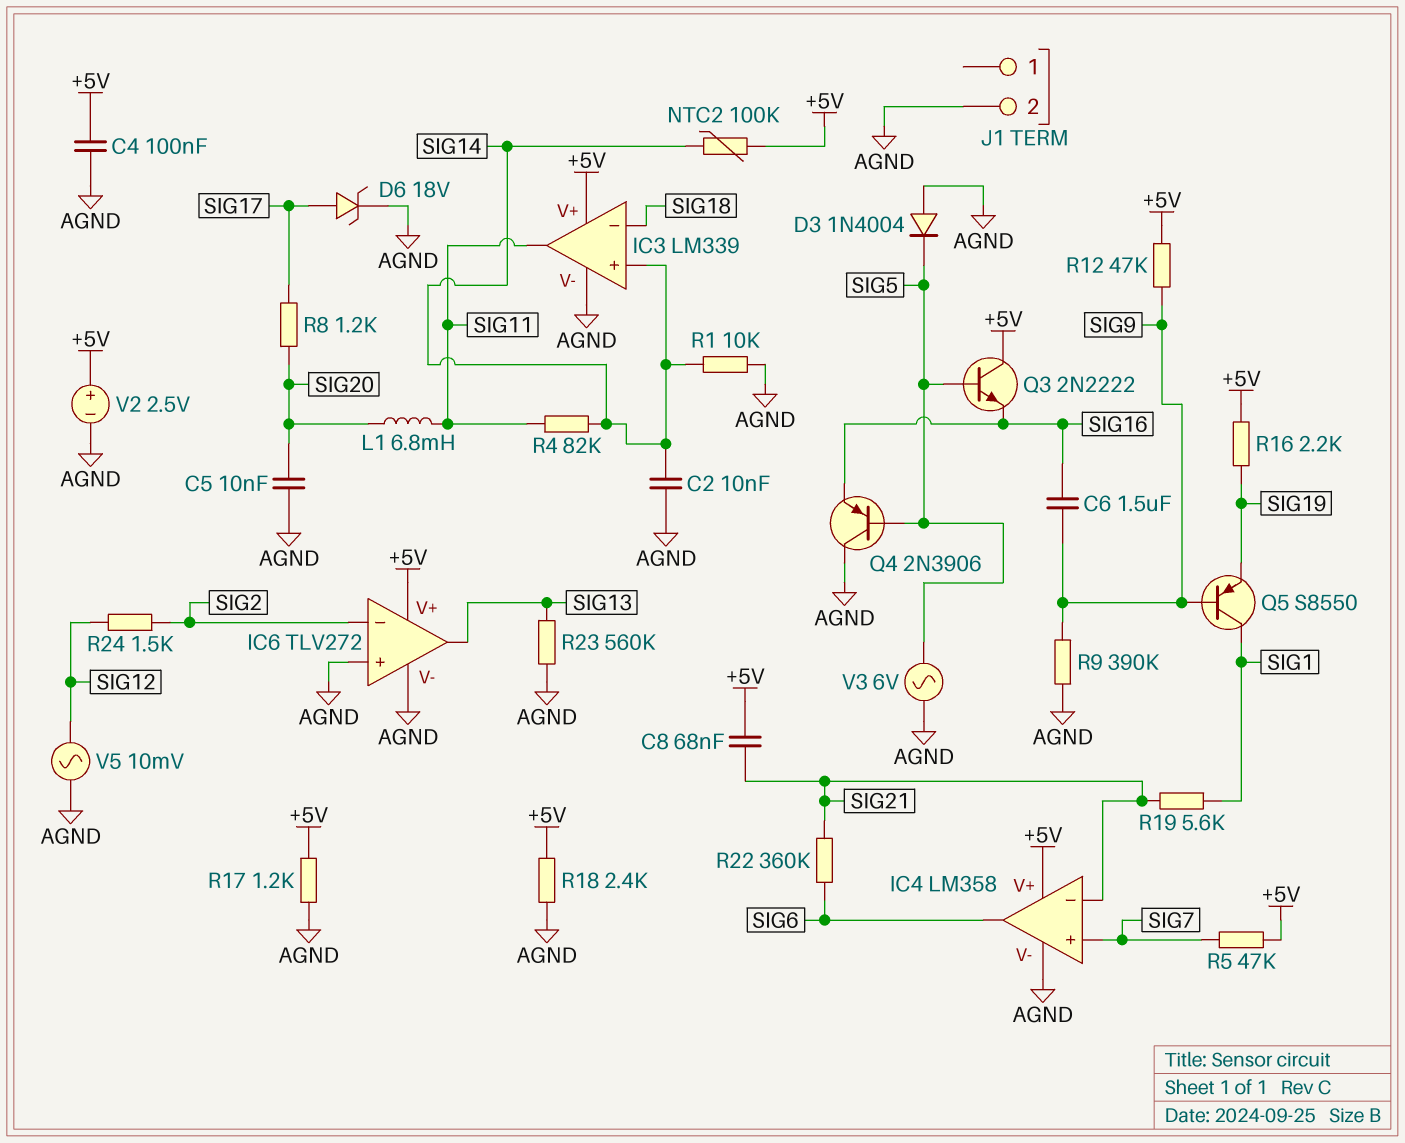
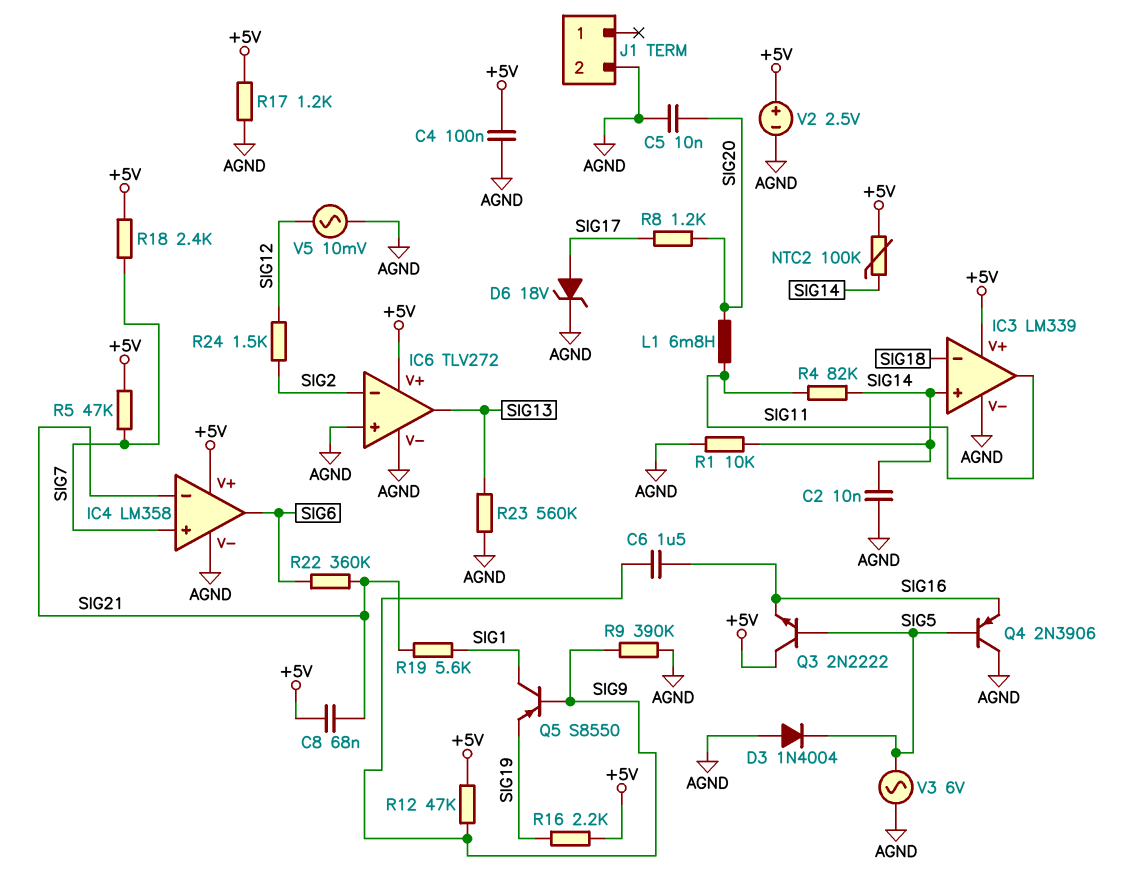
R18: 2.4k (+5V, AGND) -> 2.4k (+5V, SIG7)

